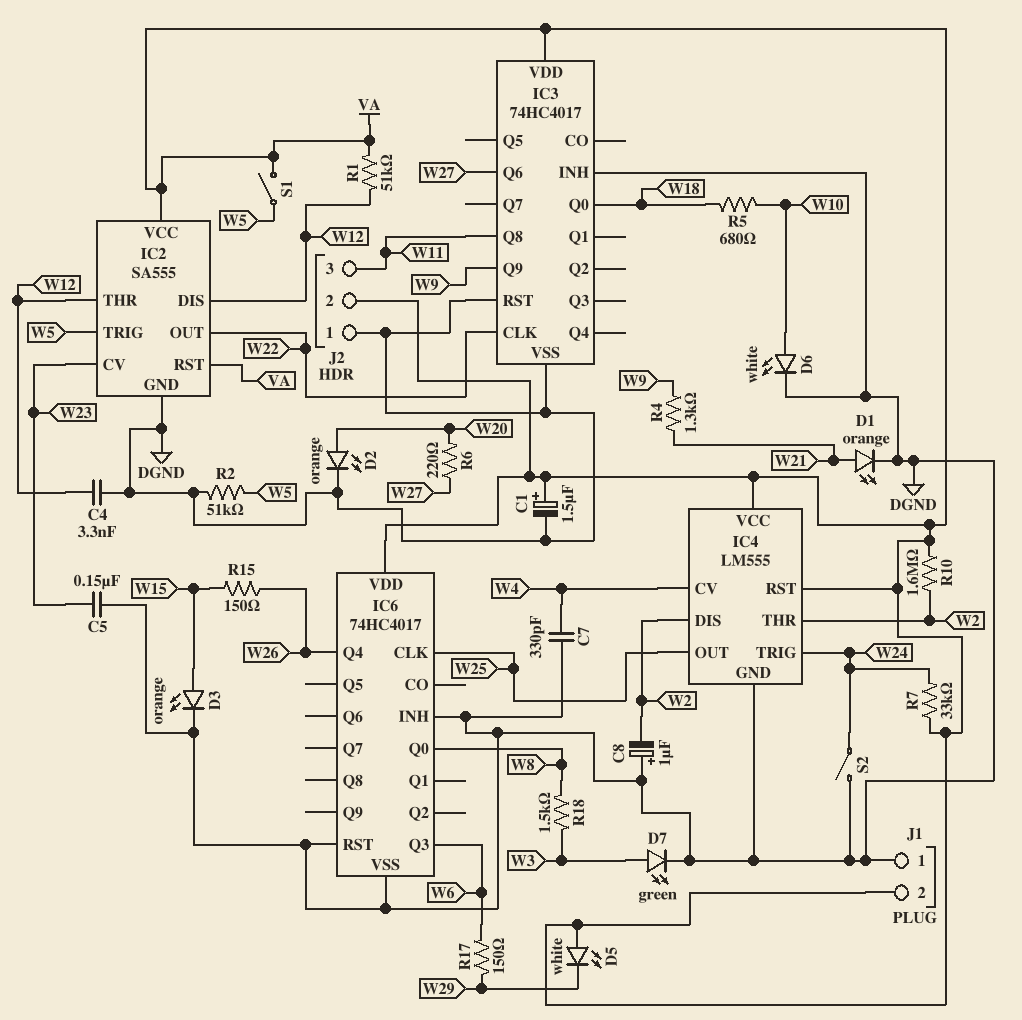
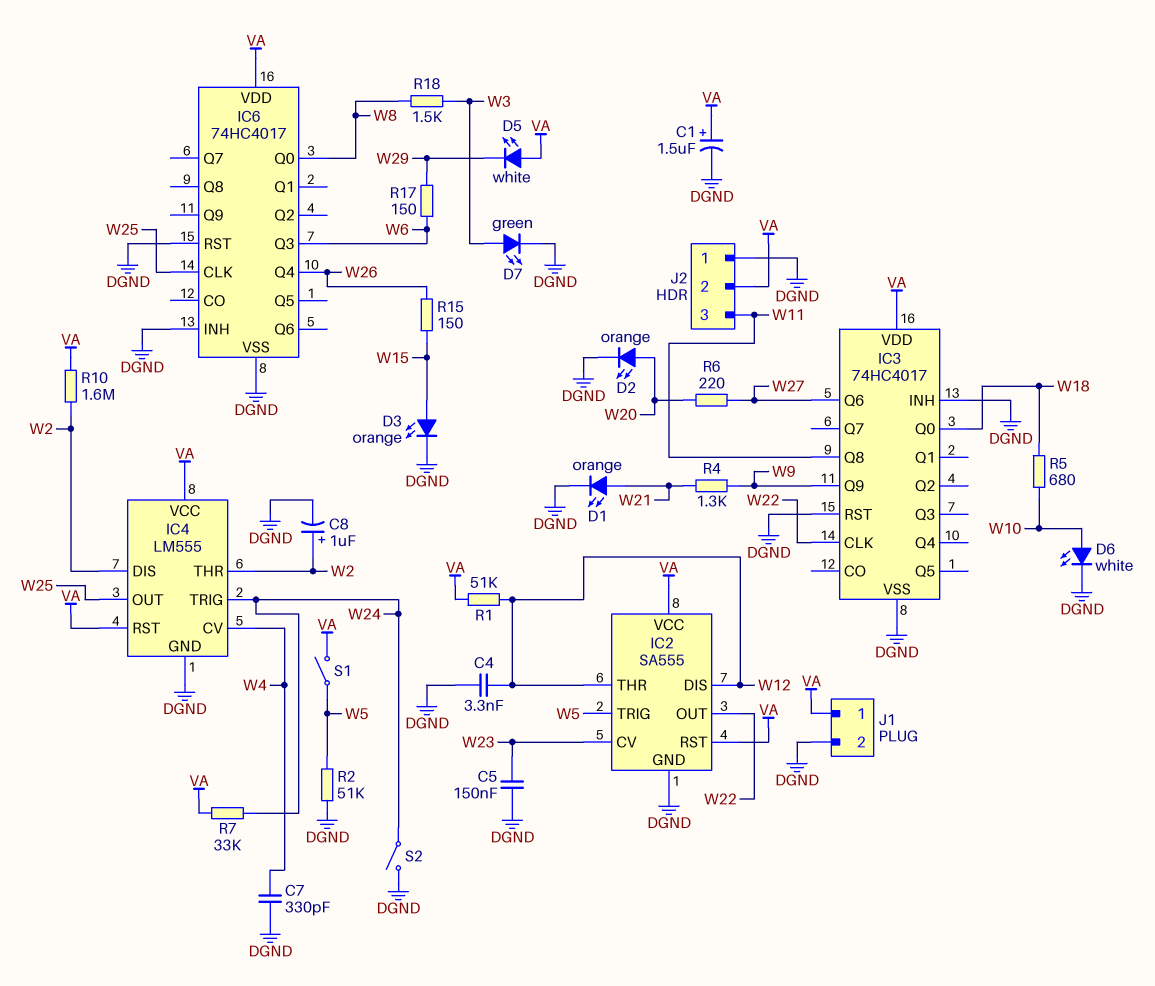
C8: 1uF (plus DGND, minus W2) -> 1uF (plus W2, minus DGND)
J1 pin 1: DGND -> VA
J1 pin 2: VA -> DGND

